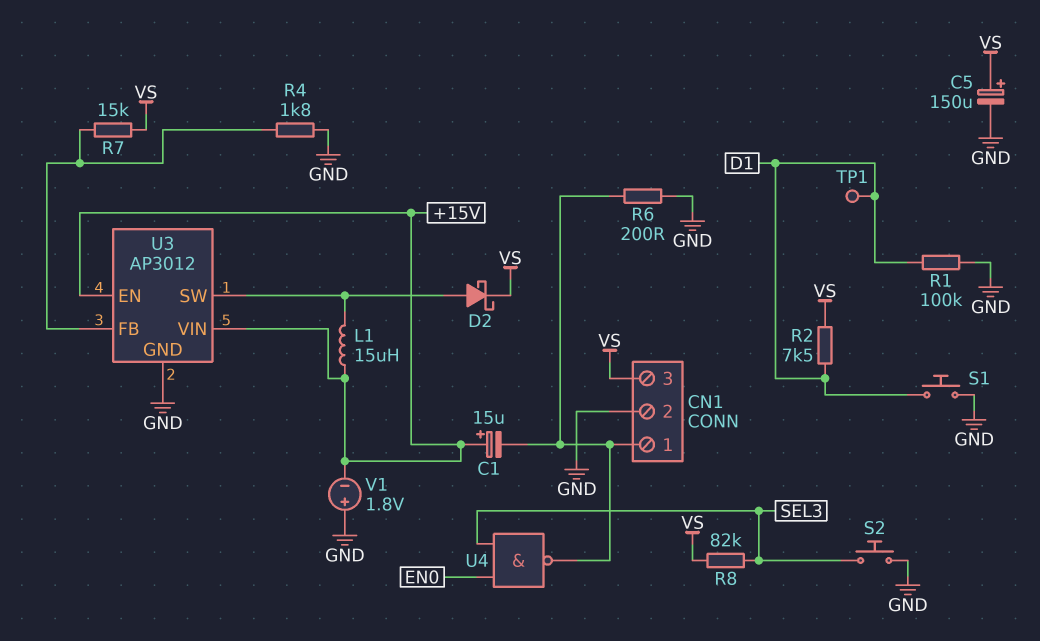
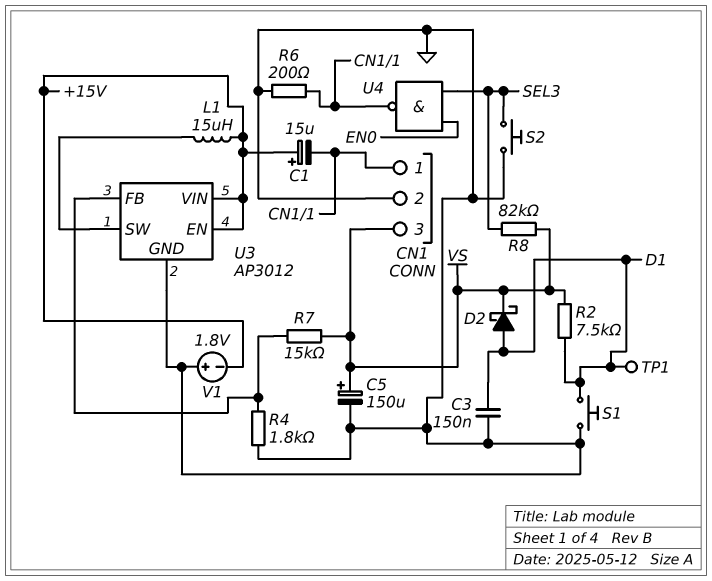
C3: none -> 150nF (D1, GND)
D2: schottky (A U3/SW, K VS) -> schottky (A D1, K VS)
R1: 100k (D1, GND) -> none

